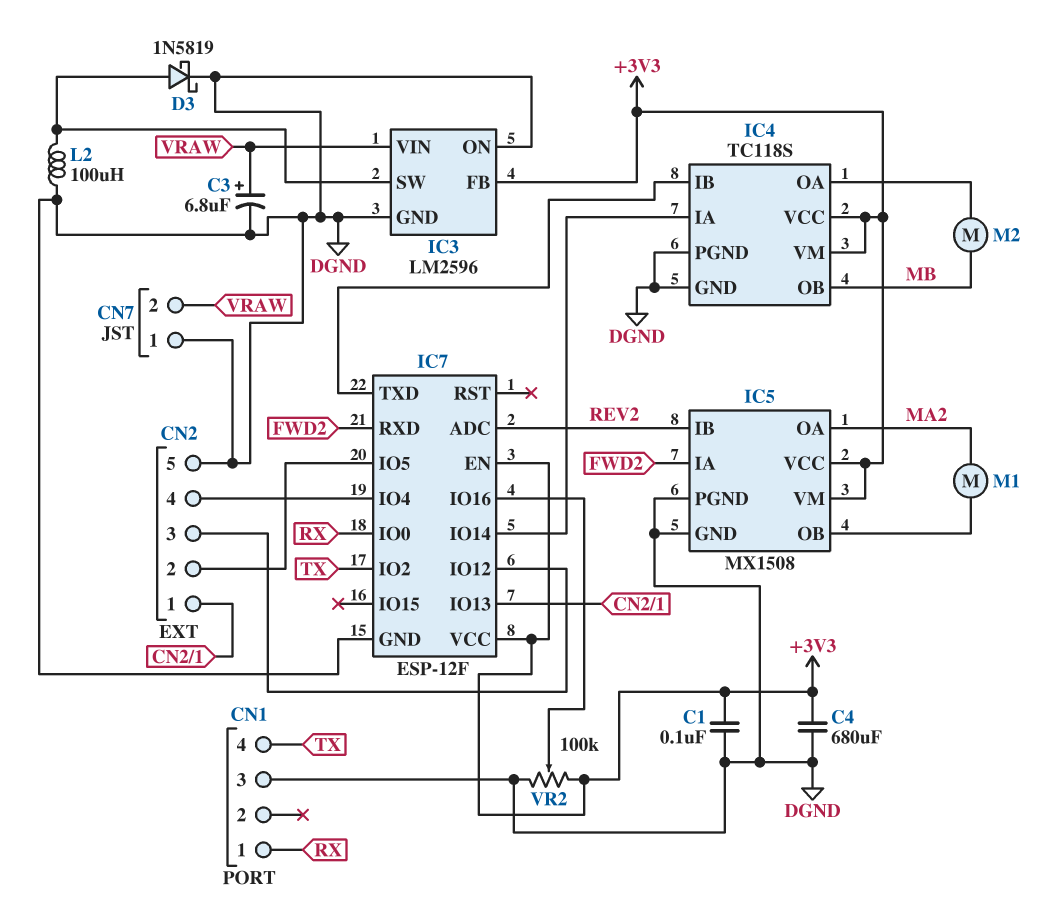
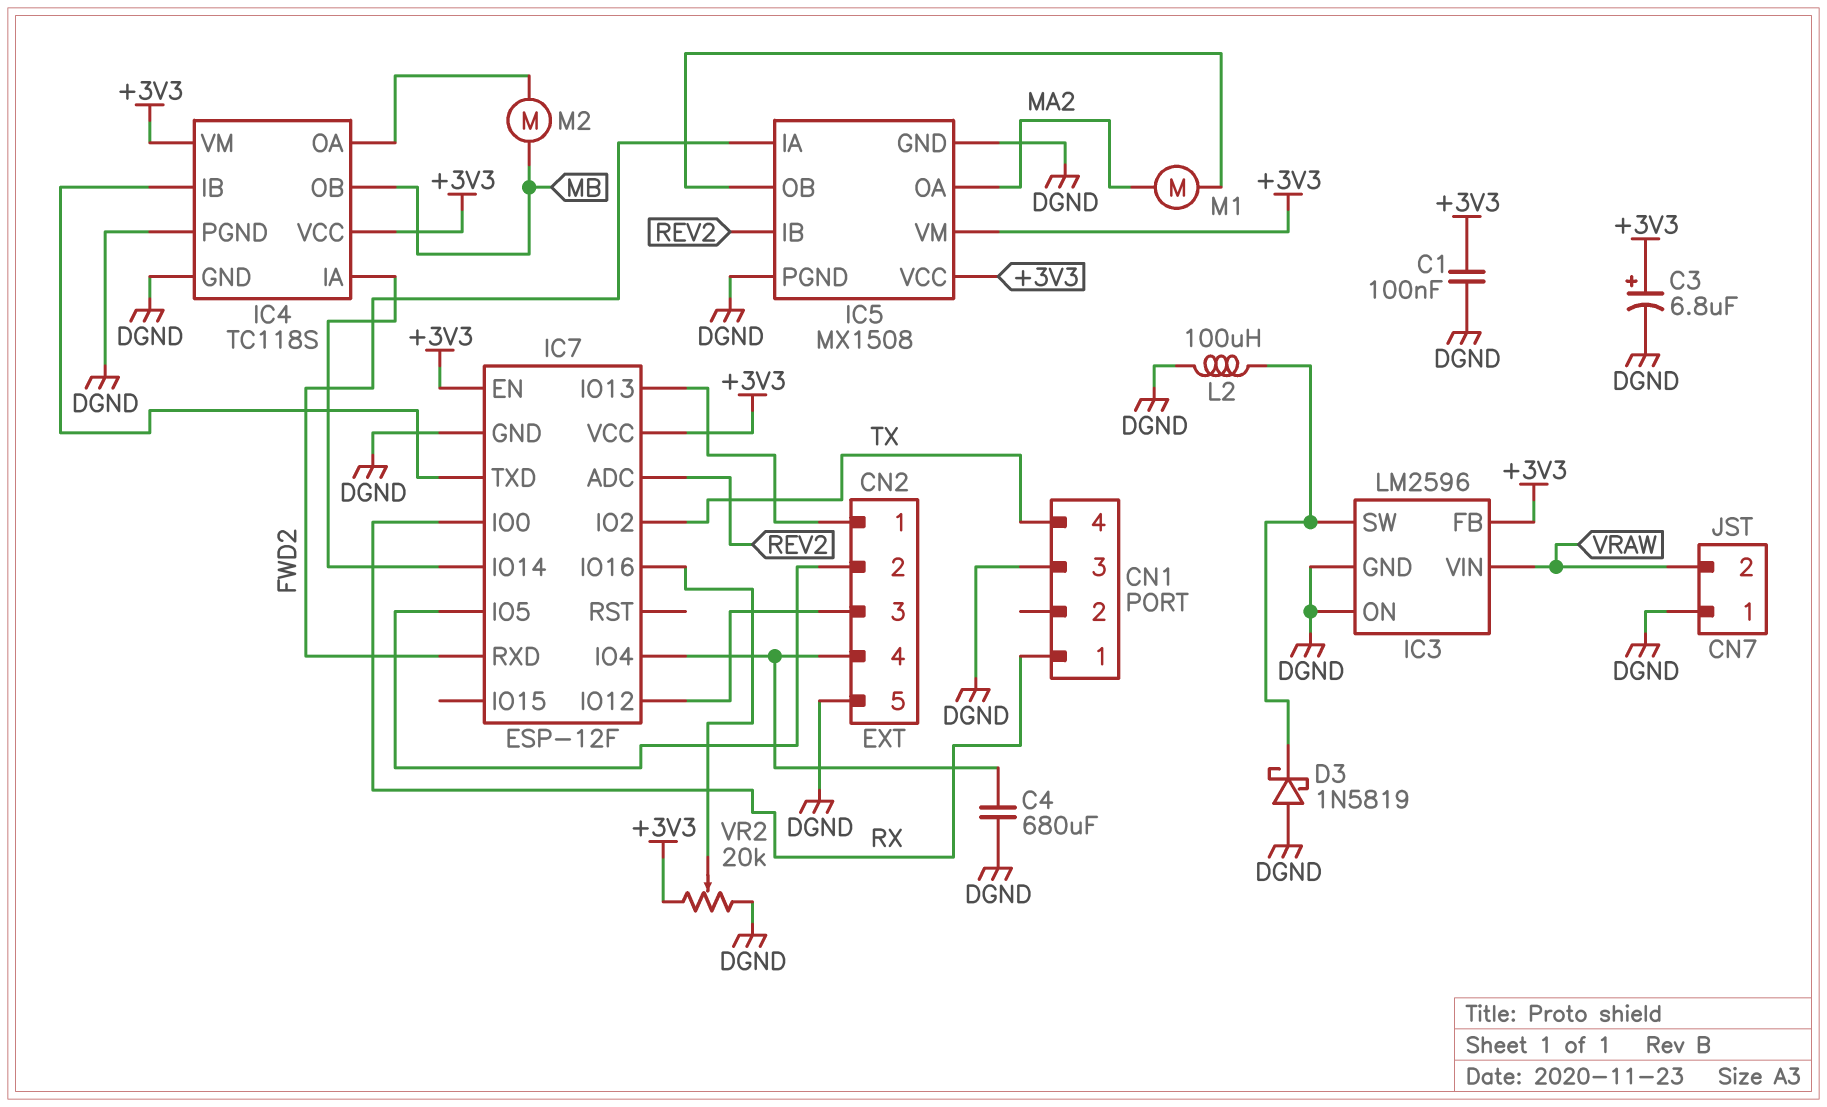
C3: 6.8uF (plus VRAW, minus DGND) -> 6.8uF (plus +3V3, minus DGND)
C4: 680uF (+3V3, DGND) -> 680uF (CN2/4, DGND)
D3: schottky 1N5819 (A IC3/SW, K DGND) -> schottky 1N5819 (A DGND, K IC3/SW)
VR2: 100k (+3V3, DGND, wiper IC7/IO16) -> 20k (+3V3, DGND, wiper IC7/IO16)

